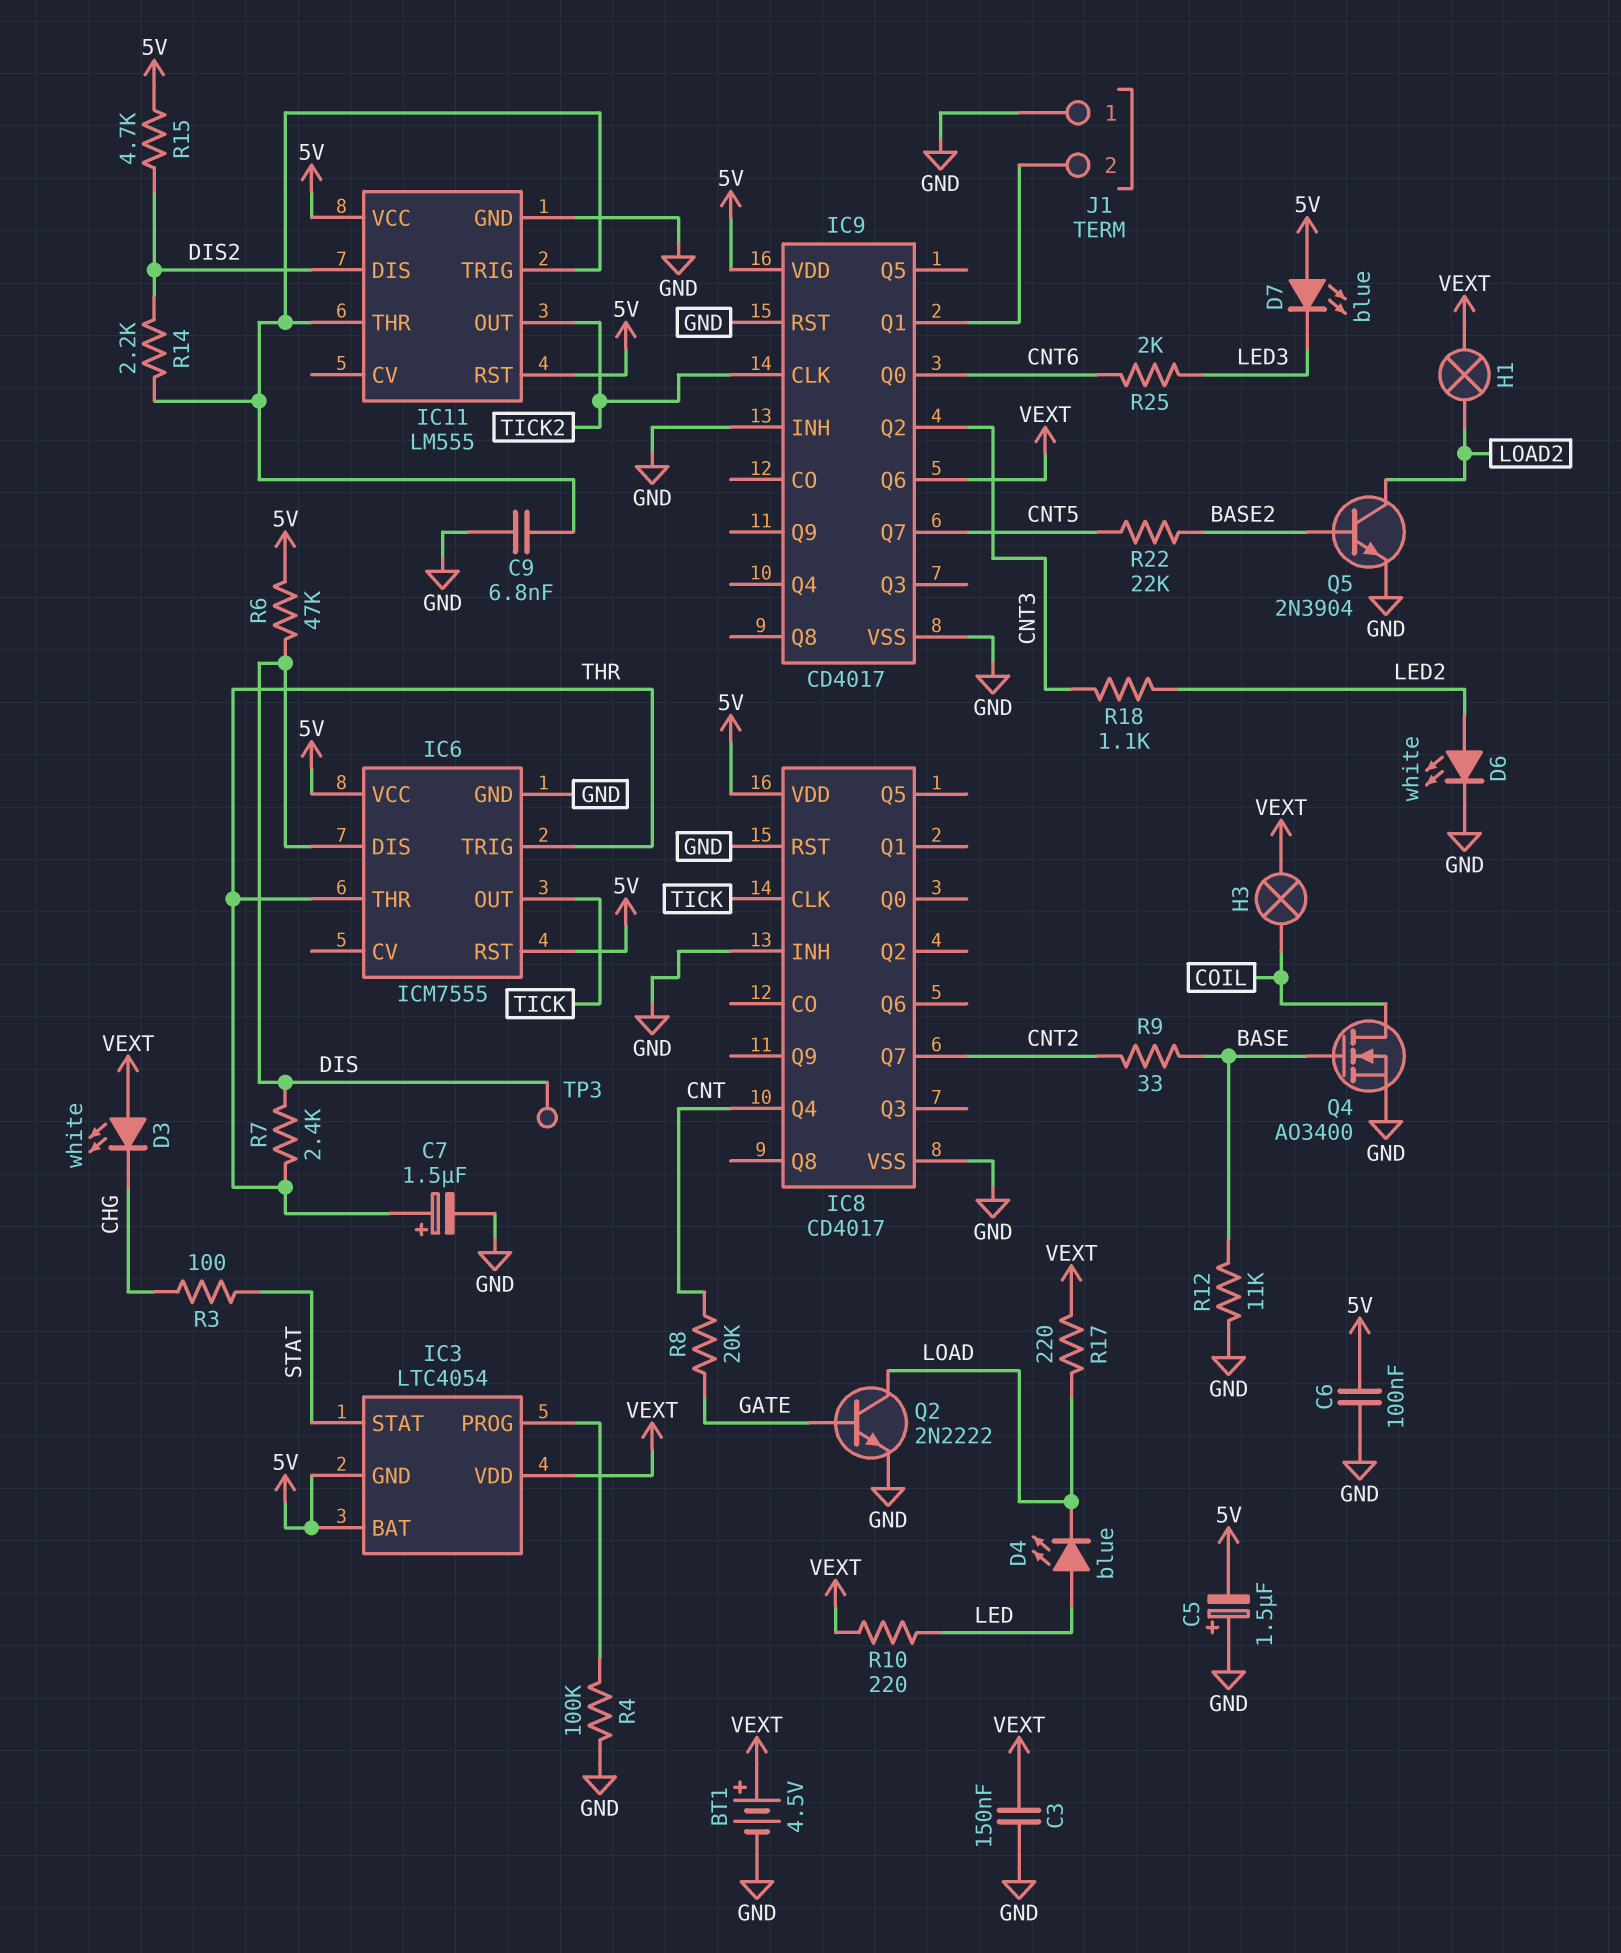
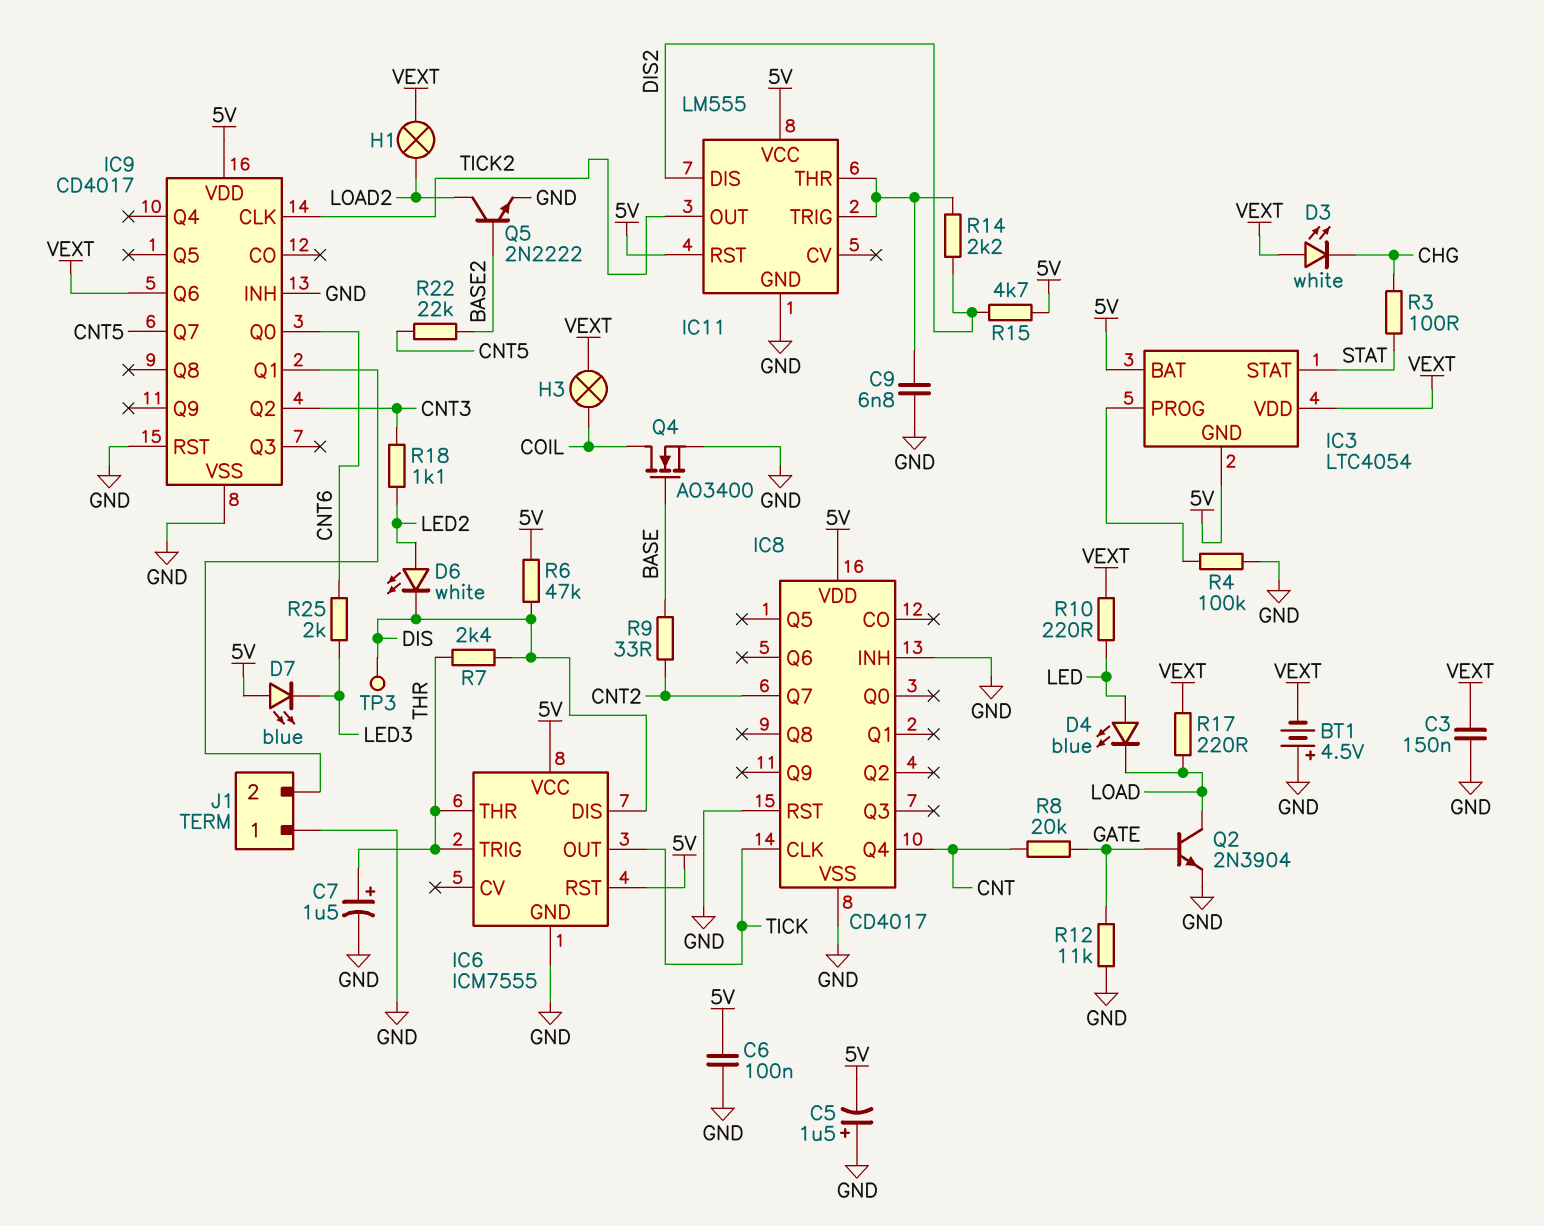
BT1: 4.5V (plus VEXT, minus GND) -> 4.5V (plus GND, minus VEXT)
D6: LED white (A LED2, K GND) -> LED white (A LED2, K DIS)
Q2: NPN 2N2222 (B GATE, C LOAD, E GND) -> NPN 2N3904 (B GATE, C LOAD, E GND)
Q5: NPN 2N3904 (B BASE2, C LOAD2, E GND) -> NPN 2N2222 (B BASE2, C LOAD2, E GND)
R12: 11k (BASE, GND) -> 11k (GATE, GND)

